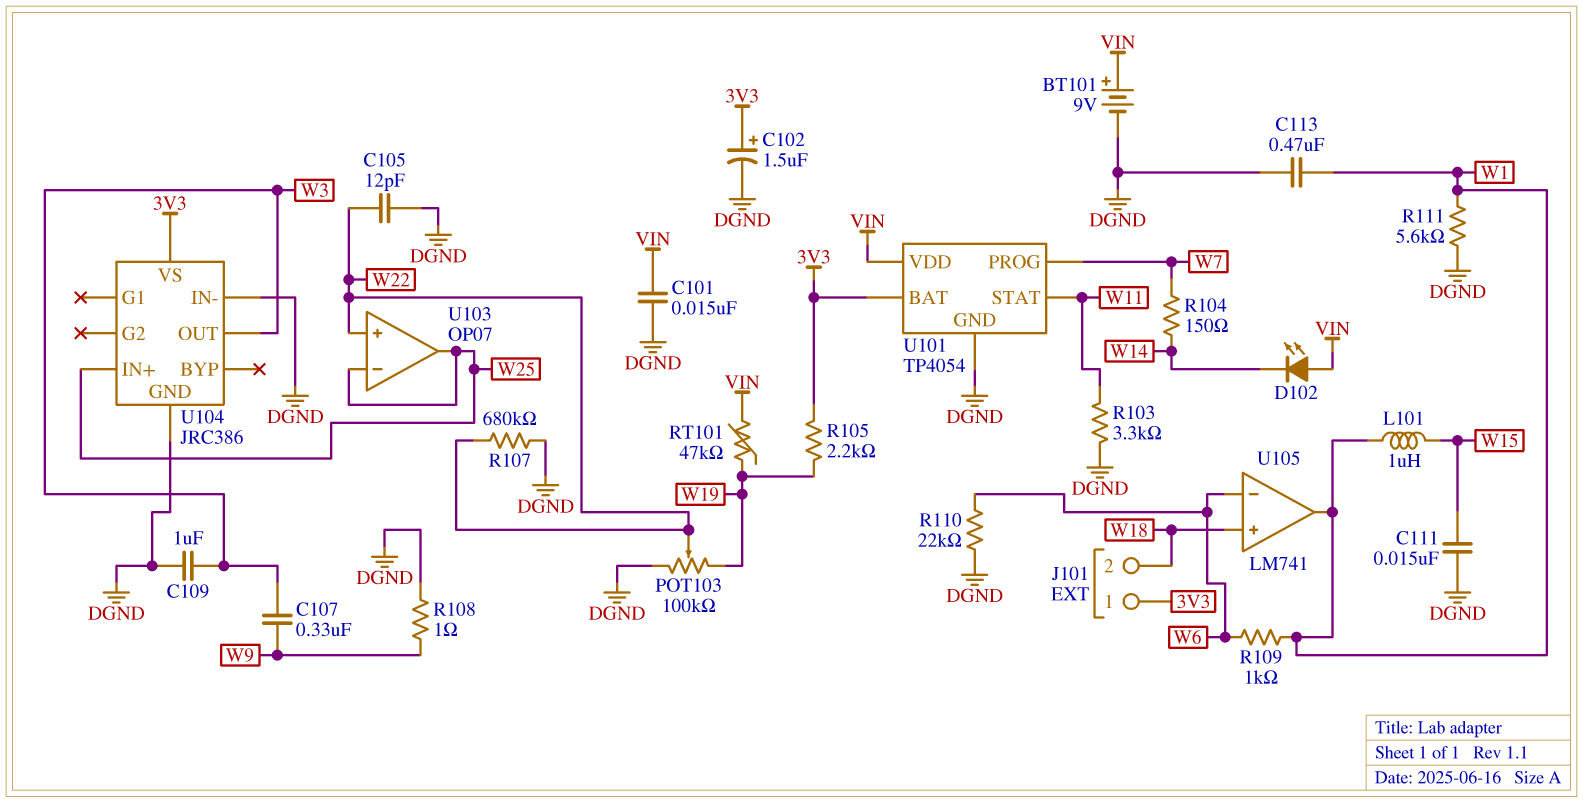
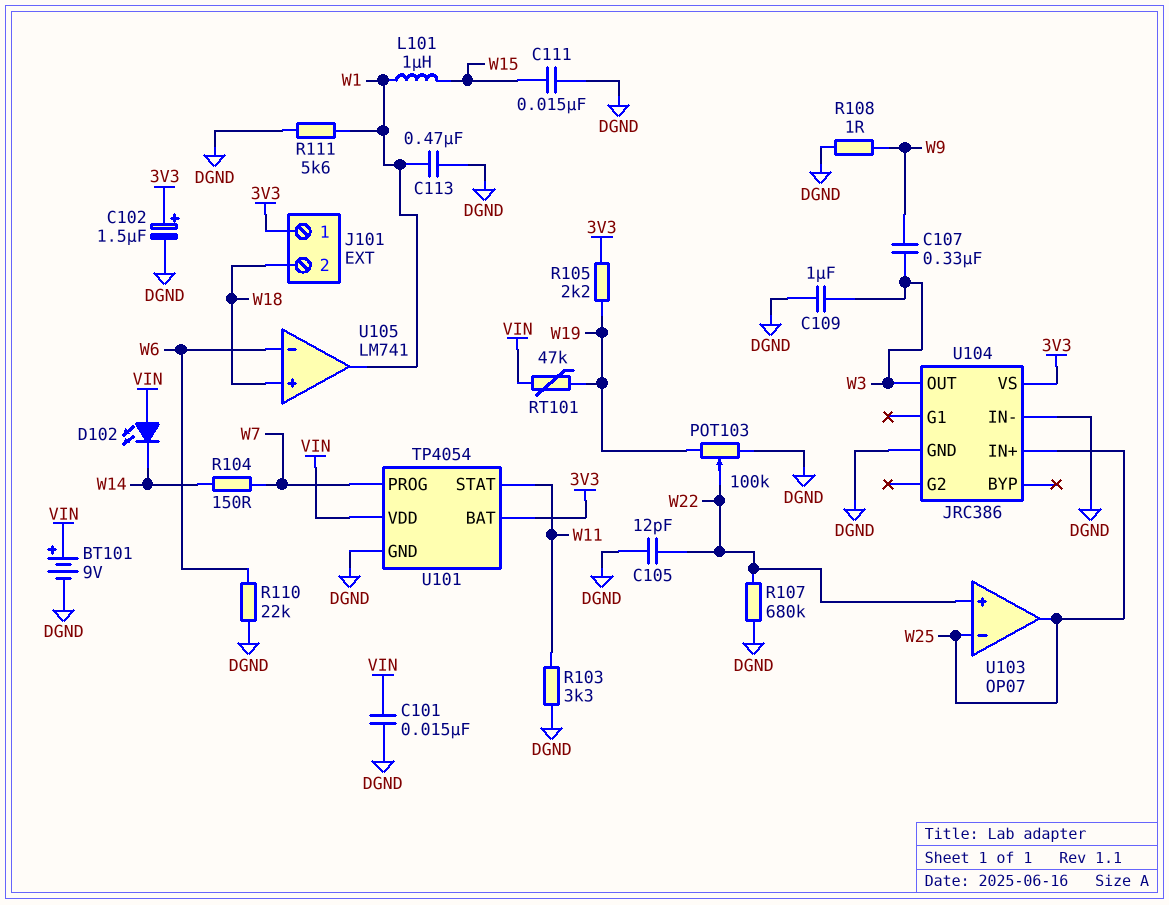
R109: 1k (W1, W6) -> none

